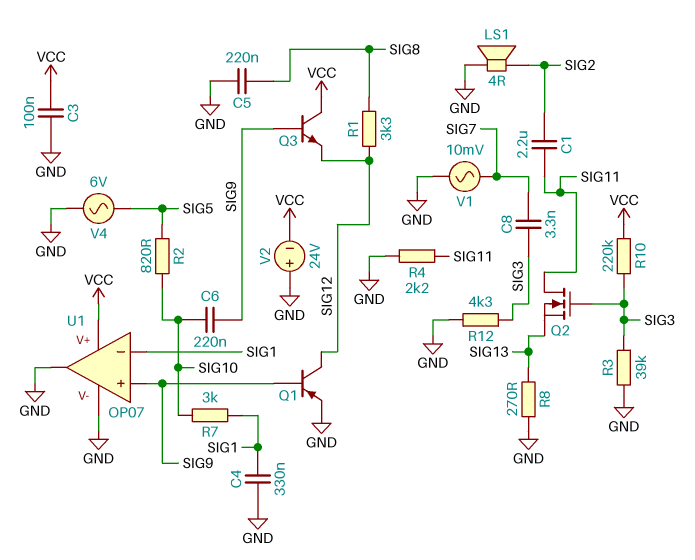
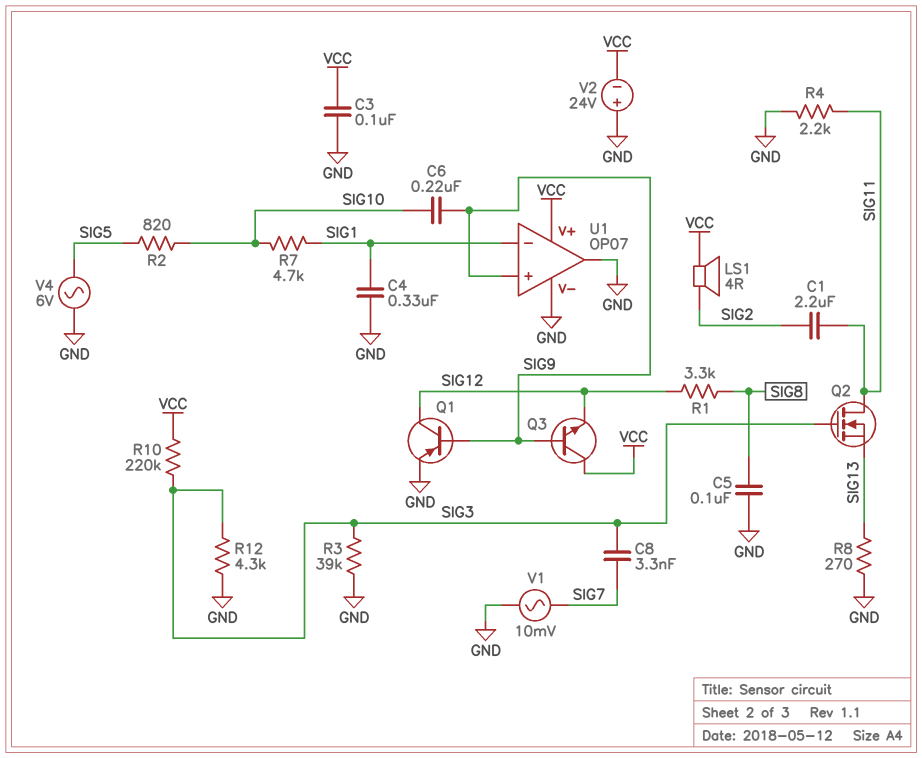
C5: 220nF (GND, SIG8) -> 100nF (GND, SIG8)
LS1: speaker 4R (GND, SIG2) -> speaker 4R (SIG2, VCC)
R7: 3k (SIG1, SIG10) -> 4.7k (SIG1, SIG10)

